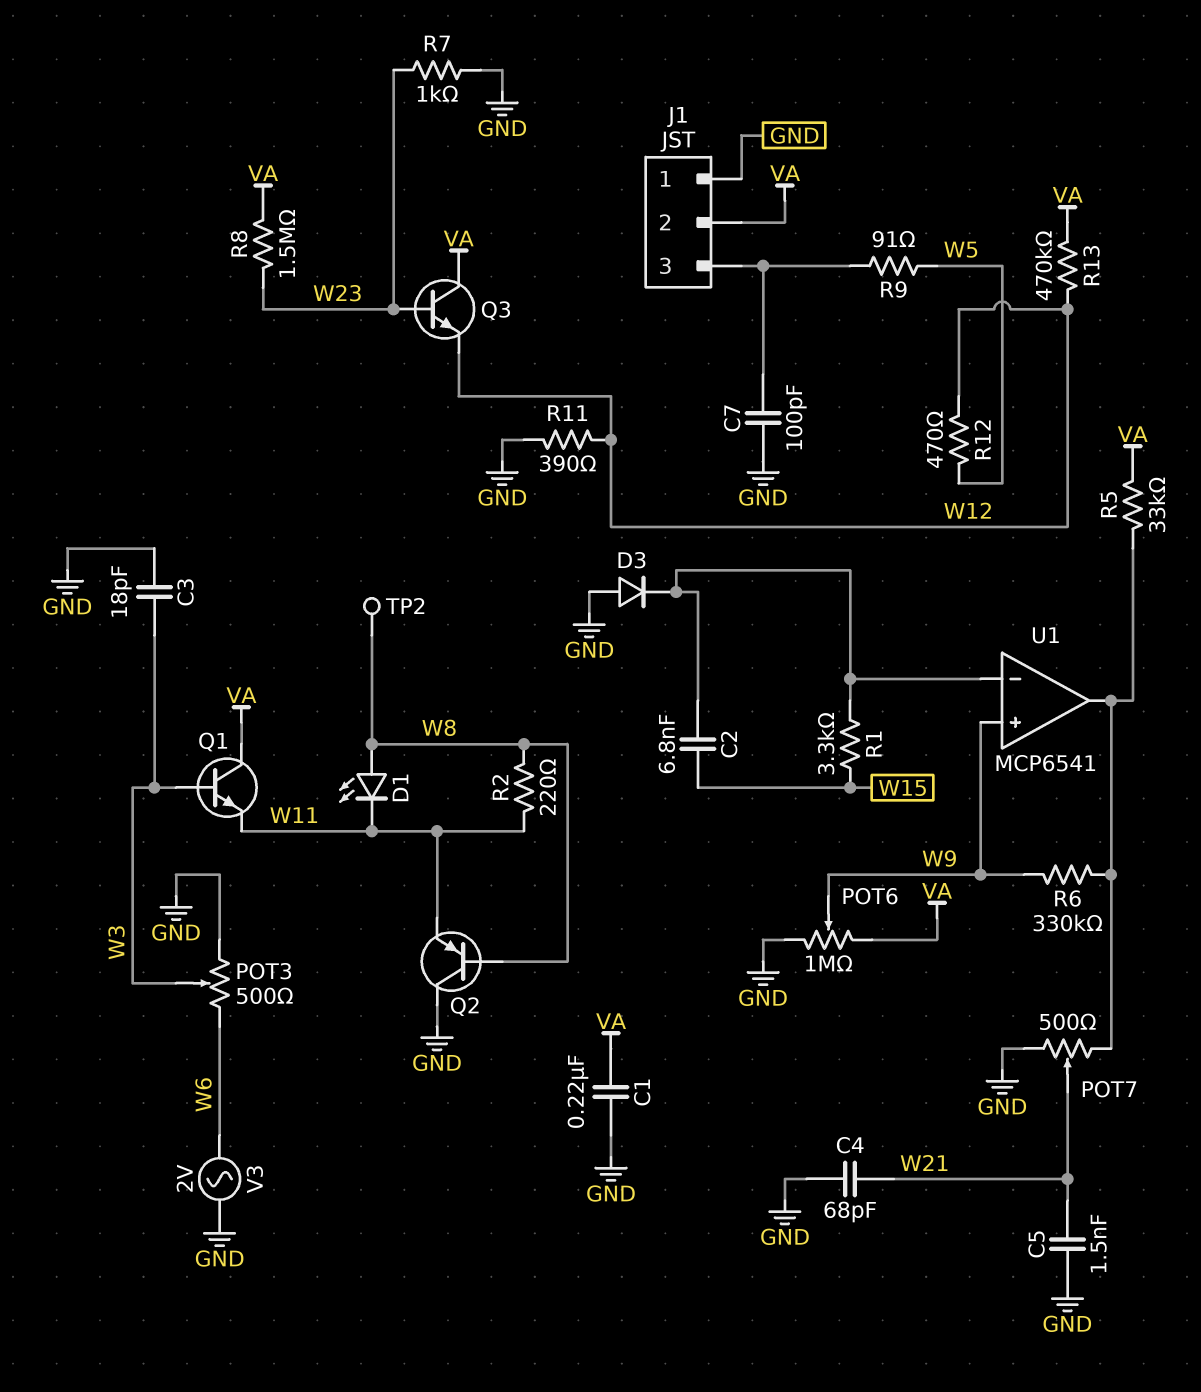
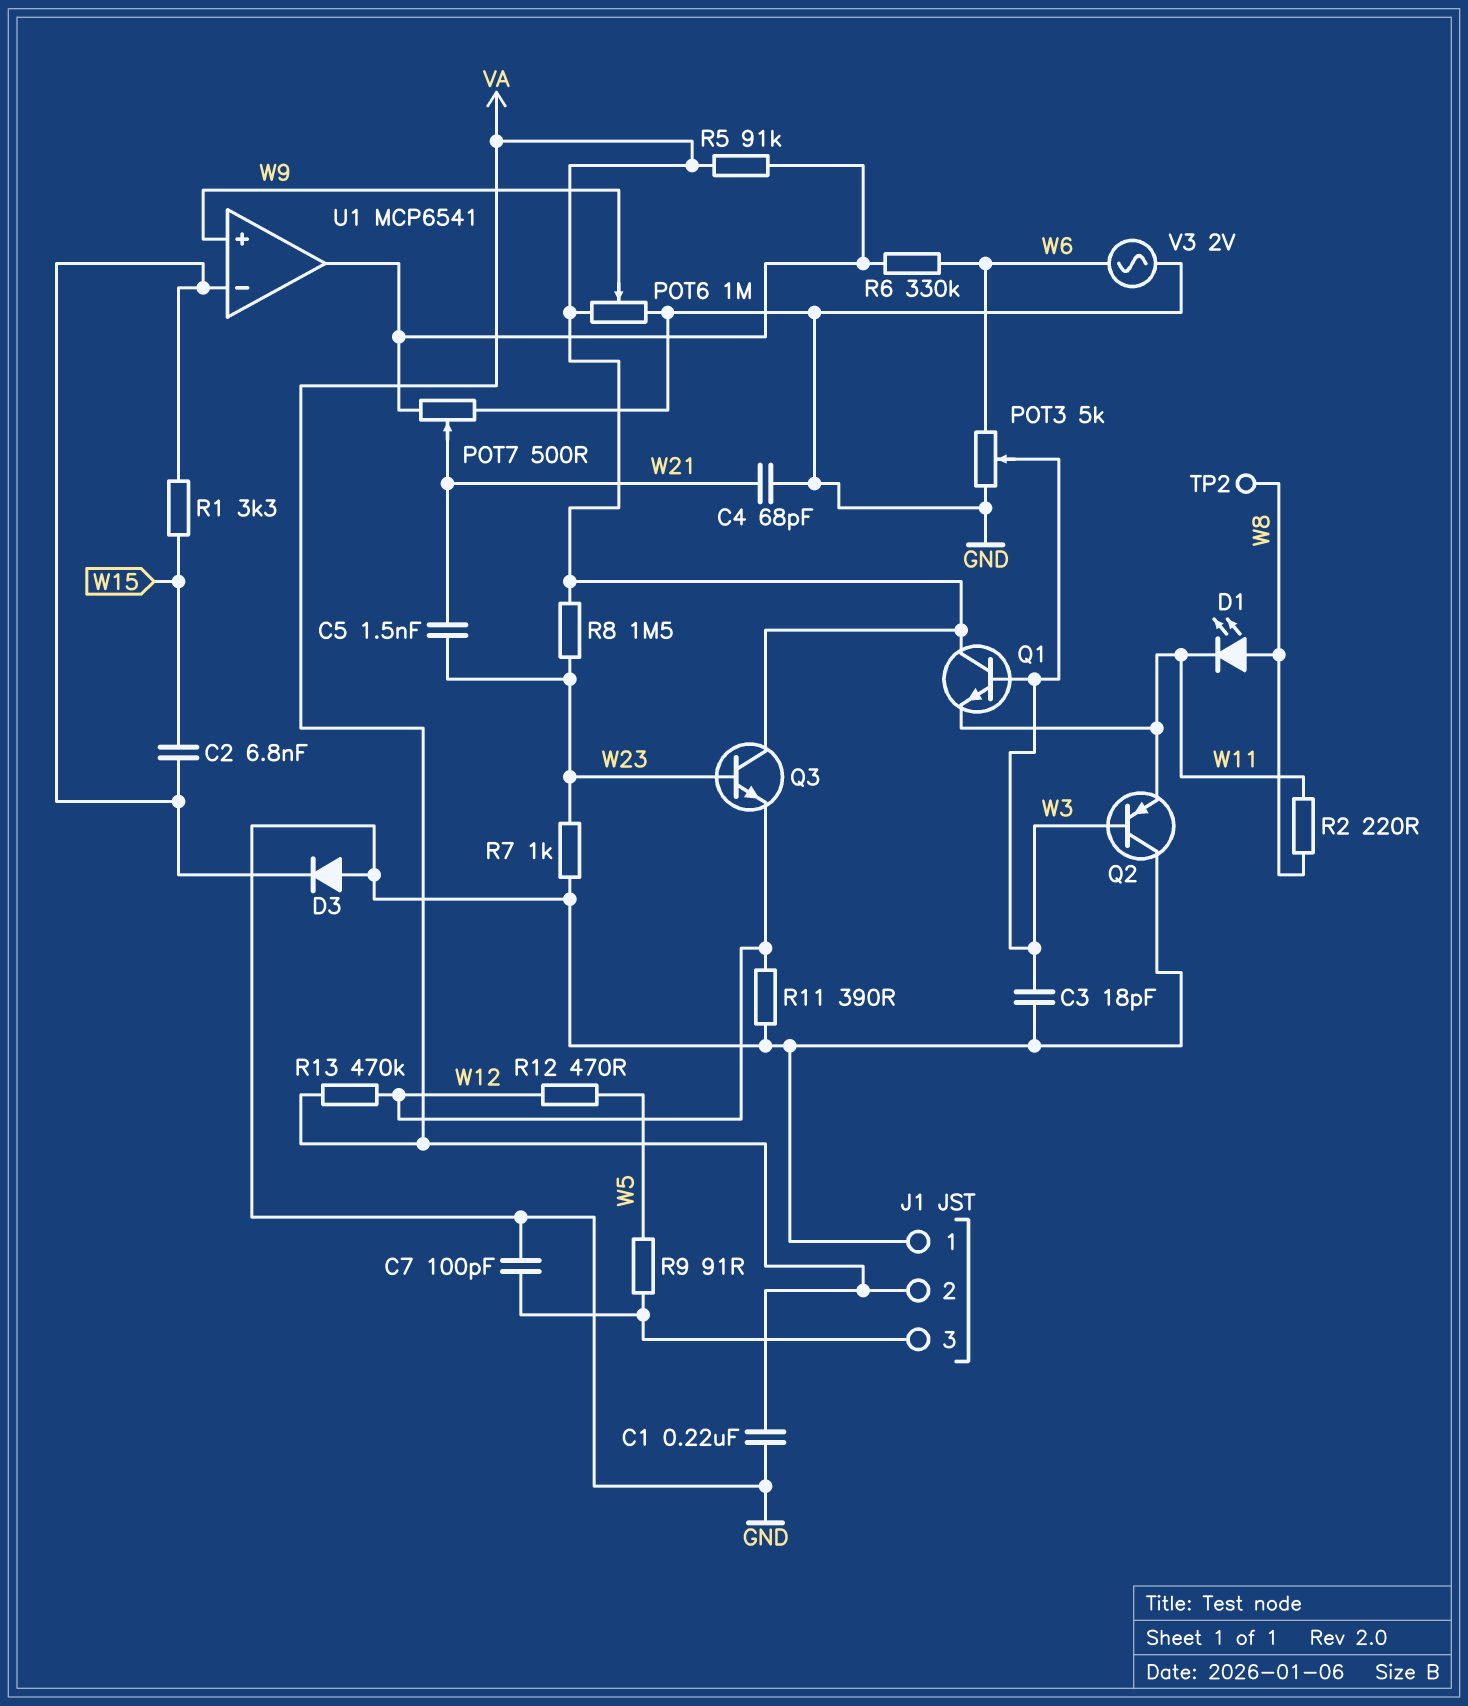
C5: 1.5nF (GND, W21) -> 1.5nF (W21, W23)
POT3: 500 (GND, W6, wiper W3) -> 5k (GND, W6, wiper W3)
Q2: PNP (B W8, C GND, E W11) -> PNP (B W3, C GND, E W11)
R5: 33k (U1/out, VA) -> 91k (U1/out, VA)
R6: 330k (U1/out, W9) -> 330k (U1/out, W6)

